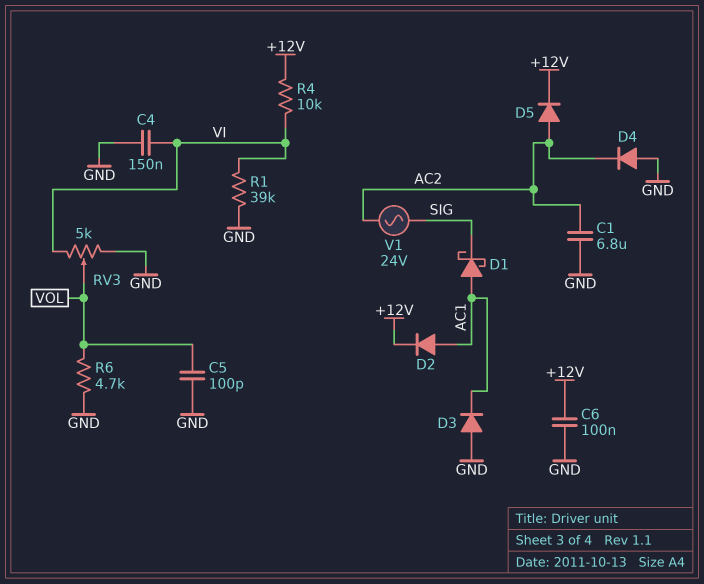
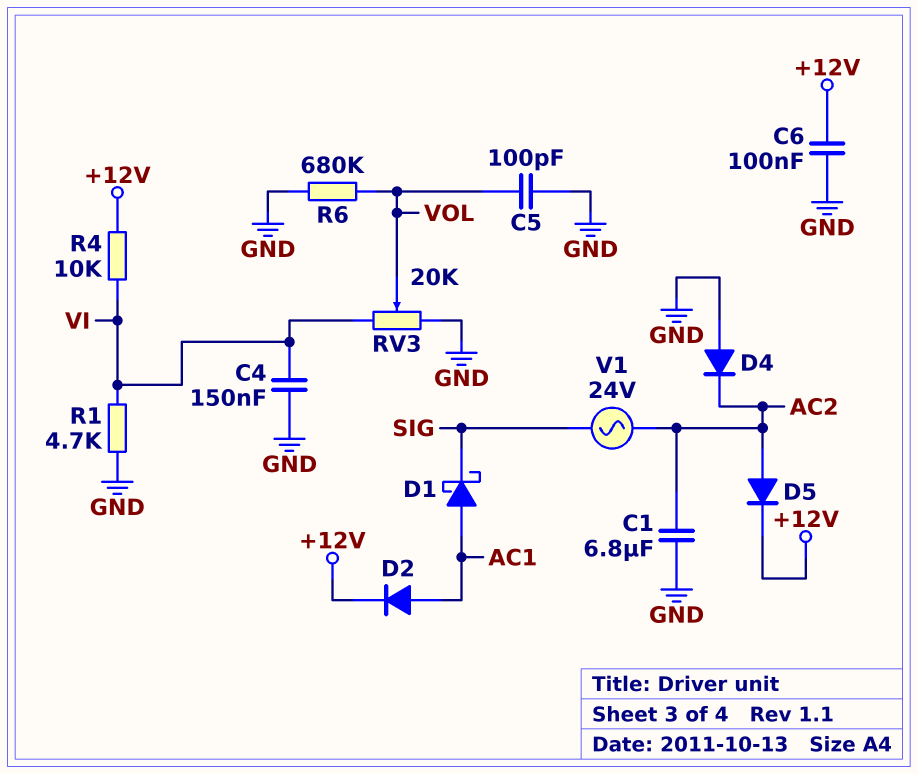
D3: diode (A GND, K AC1) -> none
R1: 39k (GND, VI) -> 4.7k (GND, VI)
R6: 4.7k (GND, VOL) -> 680k (GND, VOL)
RV3: 5k (GND, VI, wiper VOL) -> 20k (GND, VI, wiper VOL)

